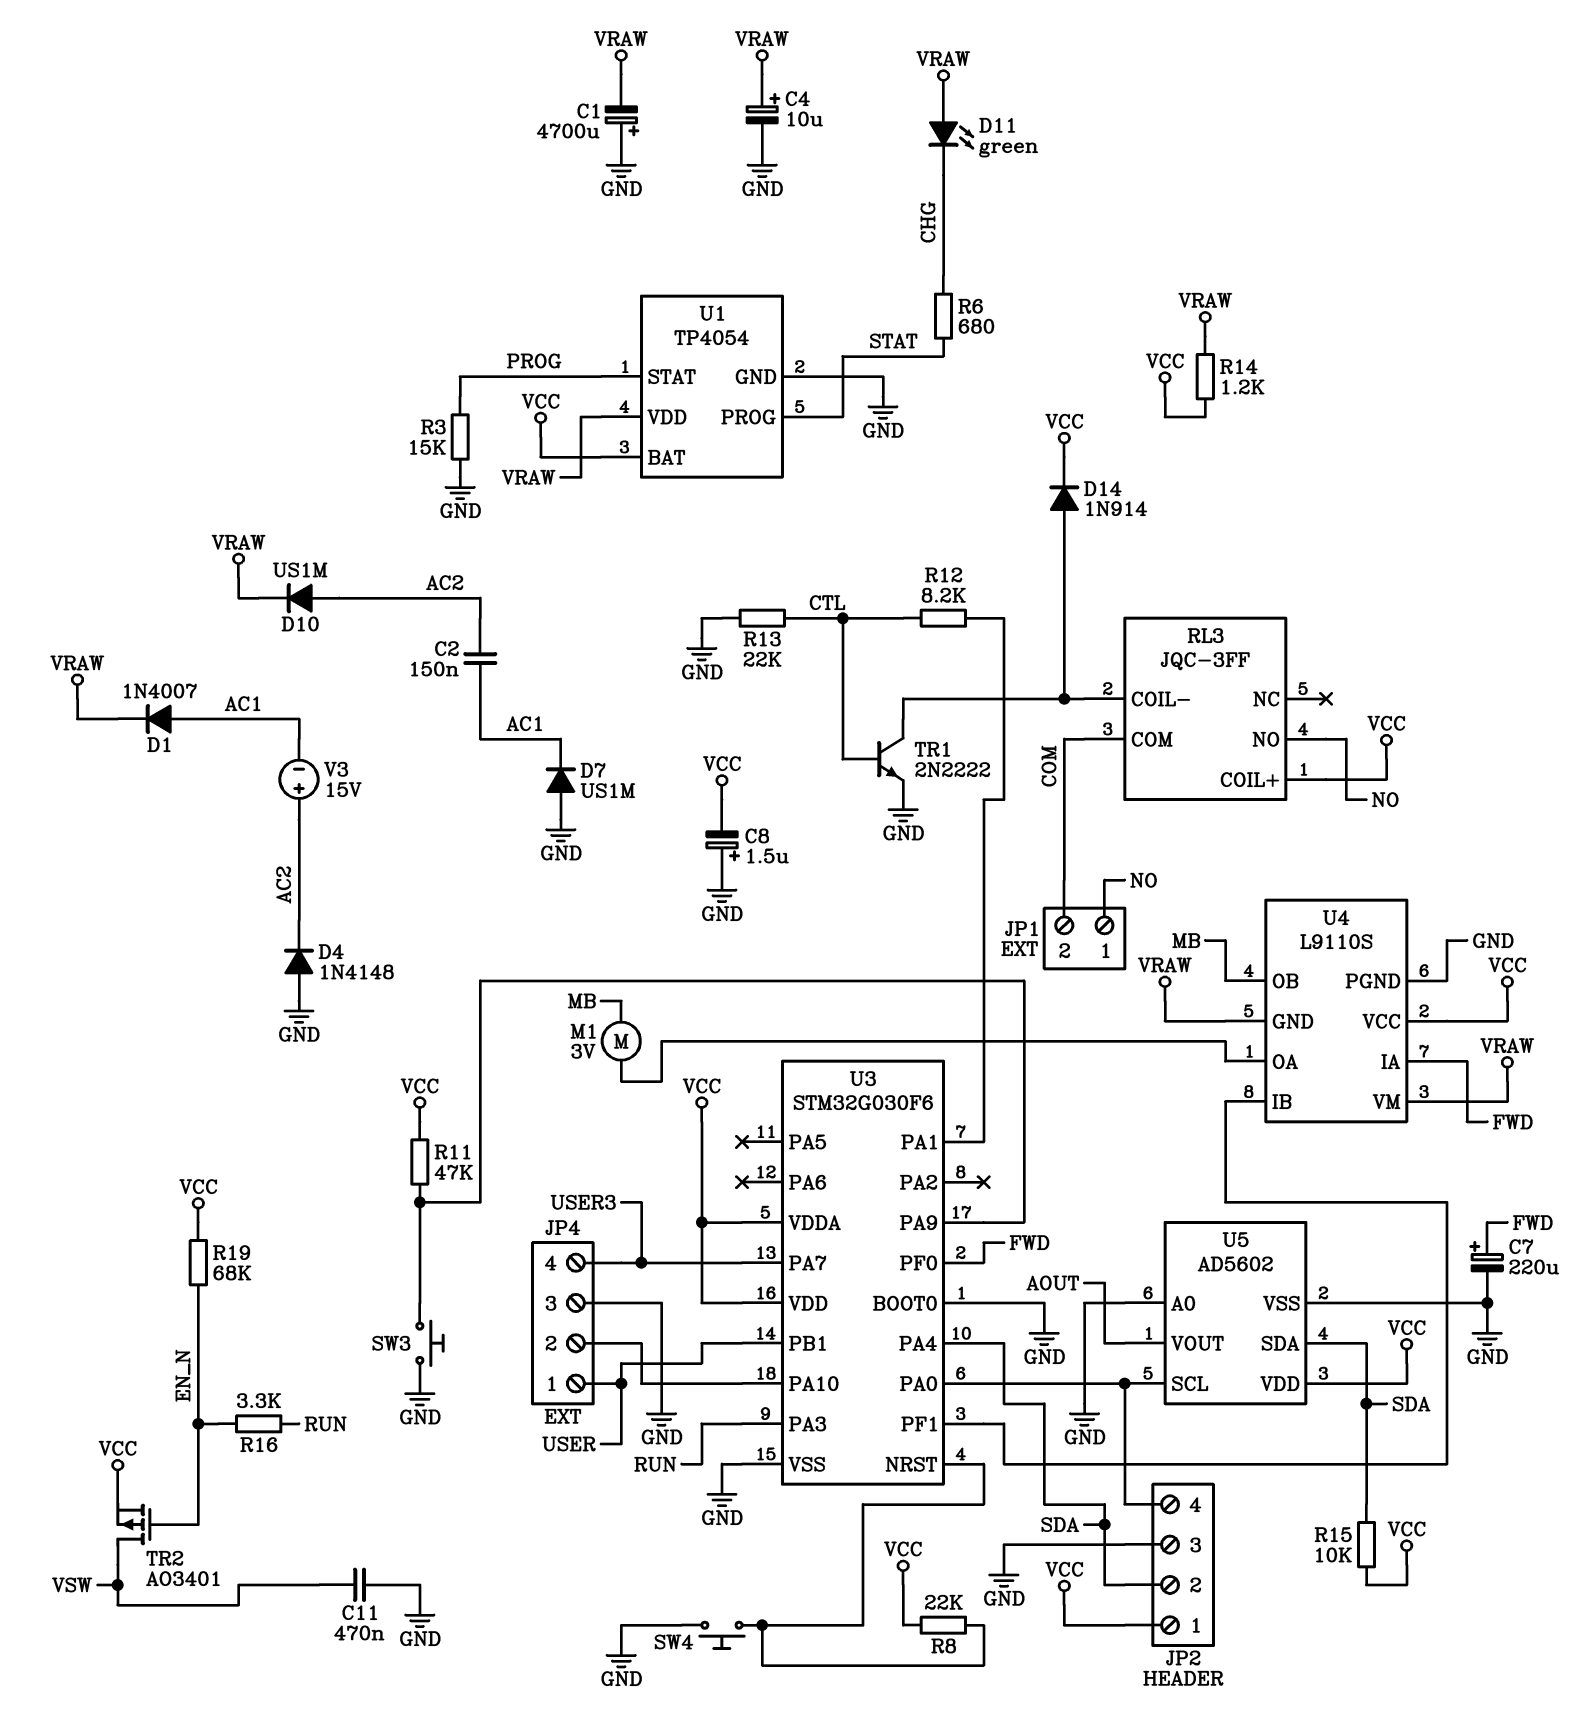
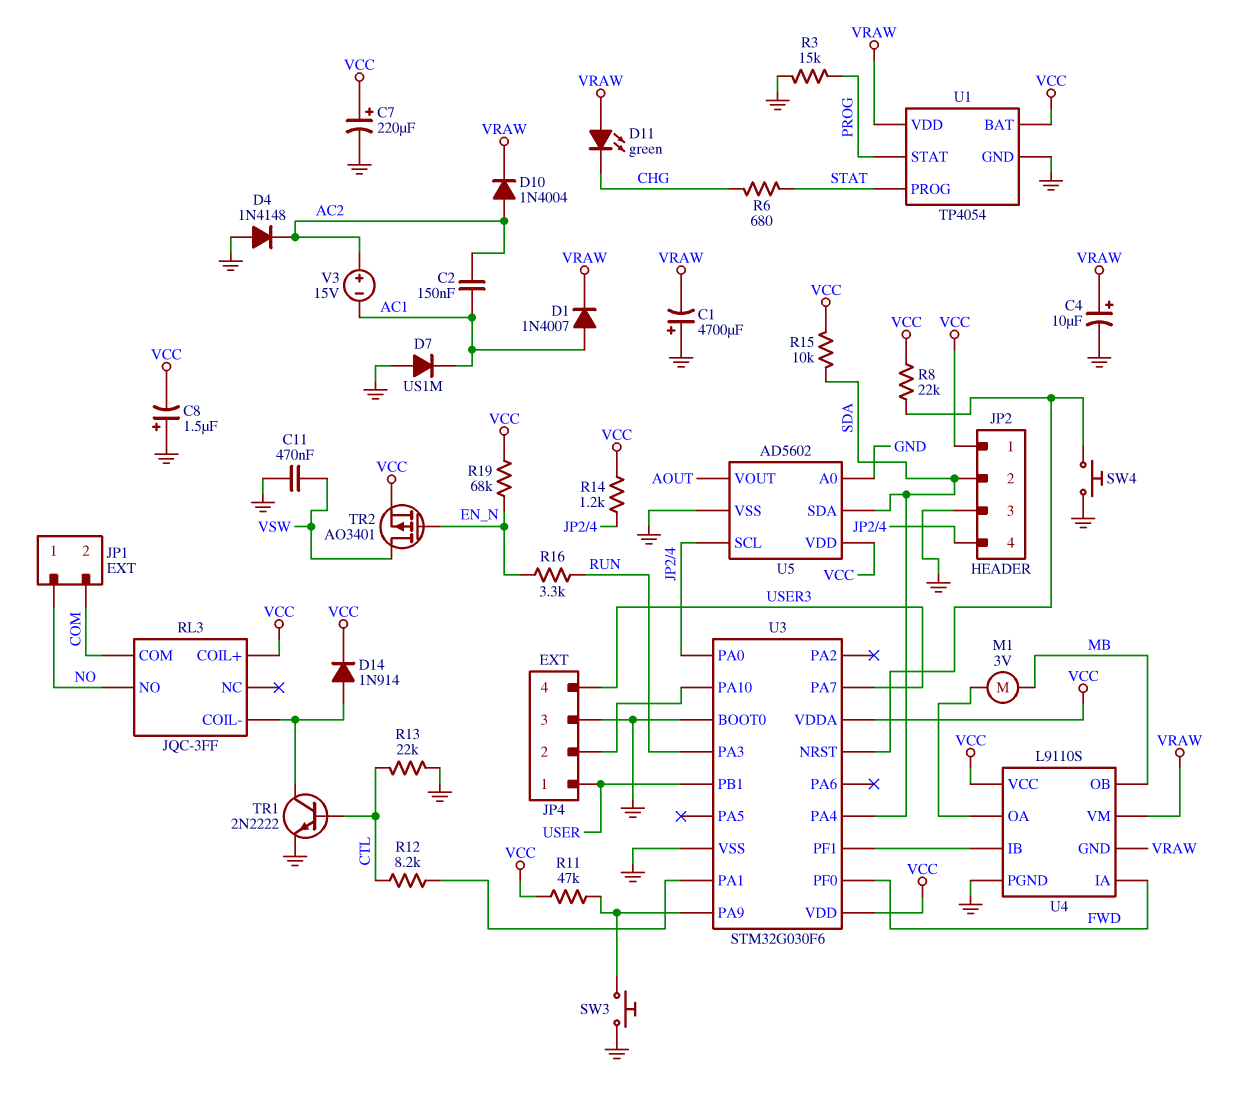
C7: 220uF (plus FWD, minus GND) -> 220uF (plus VCC, minus GND)
D10: diode US1M (A AC2, K VRAW) -> diode 1N4004 (A AC2, K VRAW)
R14: 1.2k (VCC, VRAW) -> 1.2k (JP2/4, VCC)

